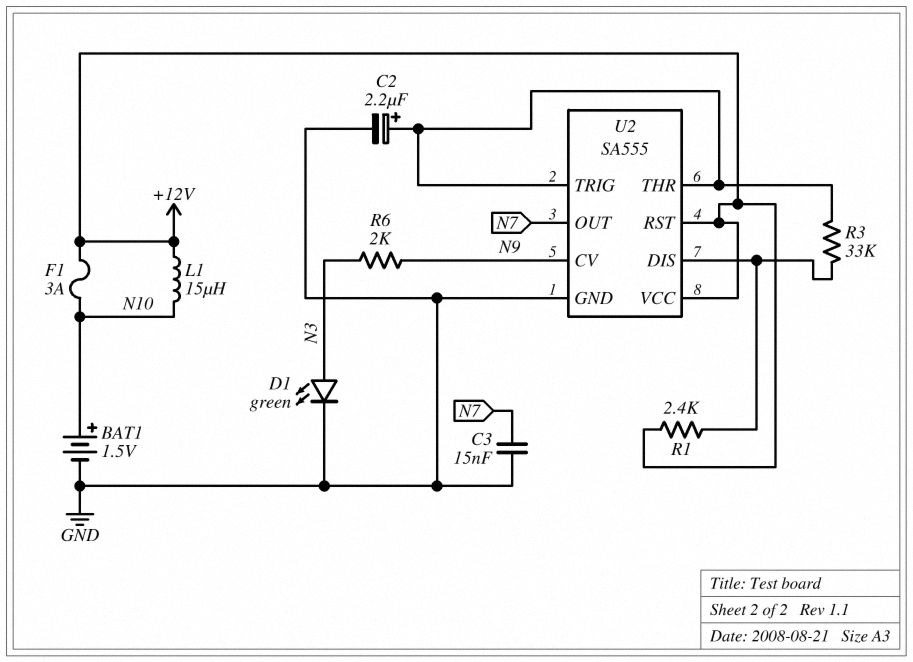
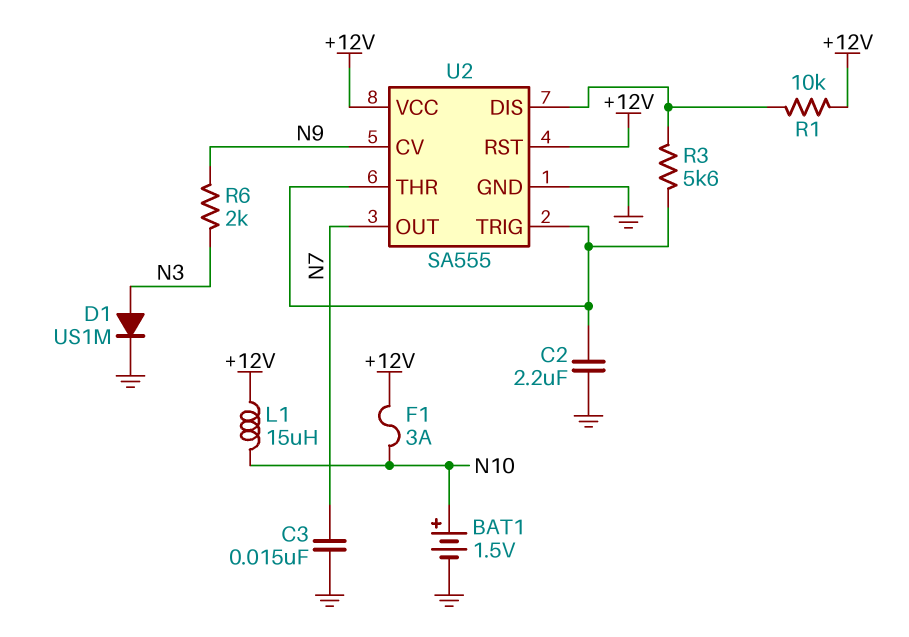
C2: 2.2uF (plus U2/THR, minus GND) -> 2.2uF (GND, U2/THR)
D1: LED green (A N3, K GND) -> diode US1M (A N3, K GND)
R1: 2.4k (+12V, U2/DIS) -> 10k (+12V, U2/DIS)
R3: 33k (U2/DIS, U2/THR) -> 5.6k (U2/DIS, U2/THR)

